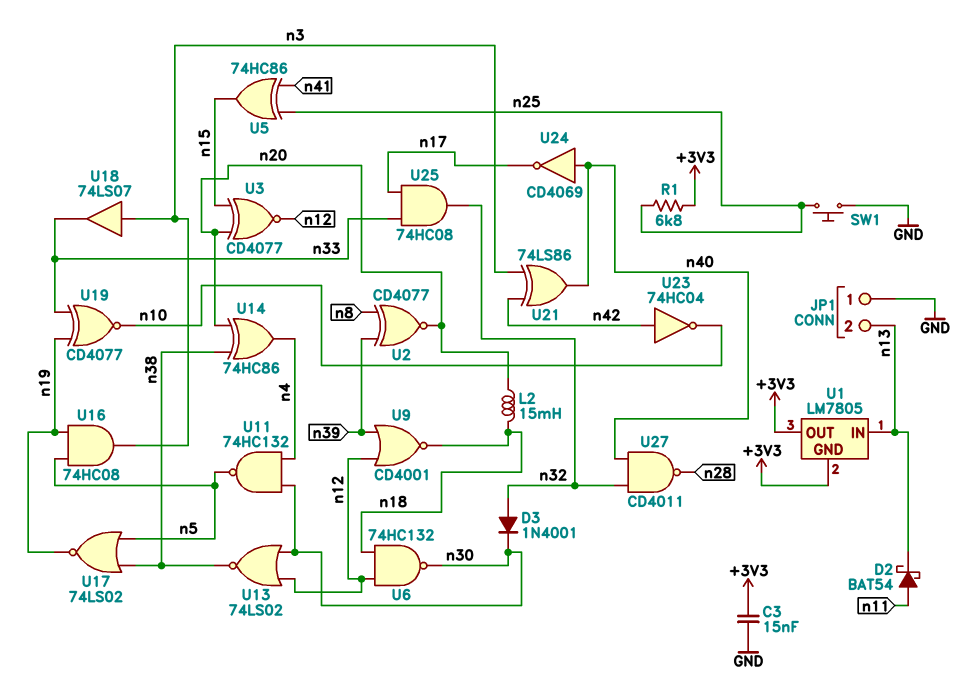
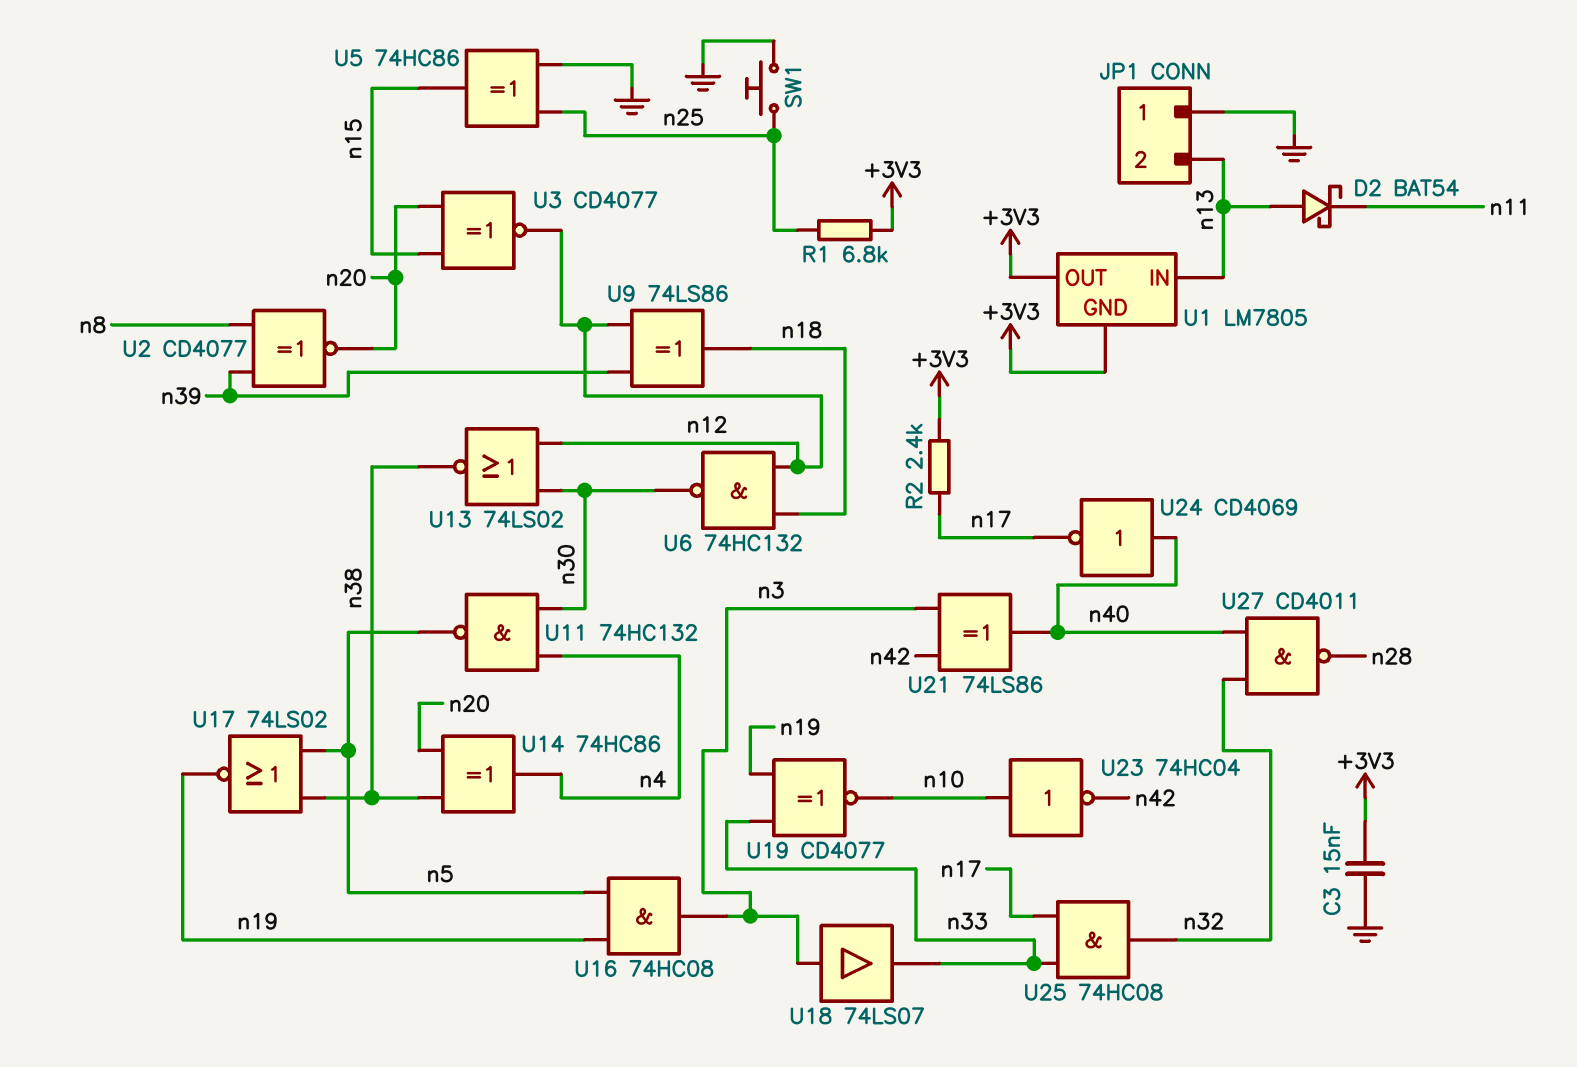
D2: schottky BAT54 (A n11, K n13) -> schottky BAT54 (A n13, K n11)
D3: diode 1N4001 (A n32, K n30) -> none
L2: 15mH (n18, n20) -> none
R2: none -> 2.4k (+3V3, n17)
U5: XOR 74HC86 (in n25, in n41, out n15) -> XOR 74HC86 (in GND, in n25, out n15)
U9: NOR CD4001 (in n12, in n39, out n18) -> XOR 74LS86 (in n12, in n39, out n18)
U23: NOT 74HC04 (in n42, out n10) -> NOT 74HC04 (in n10, out n42)

